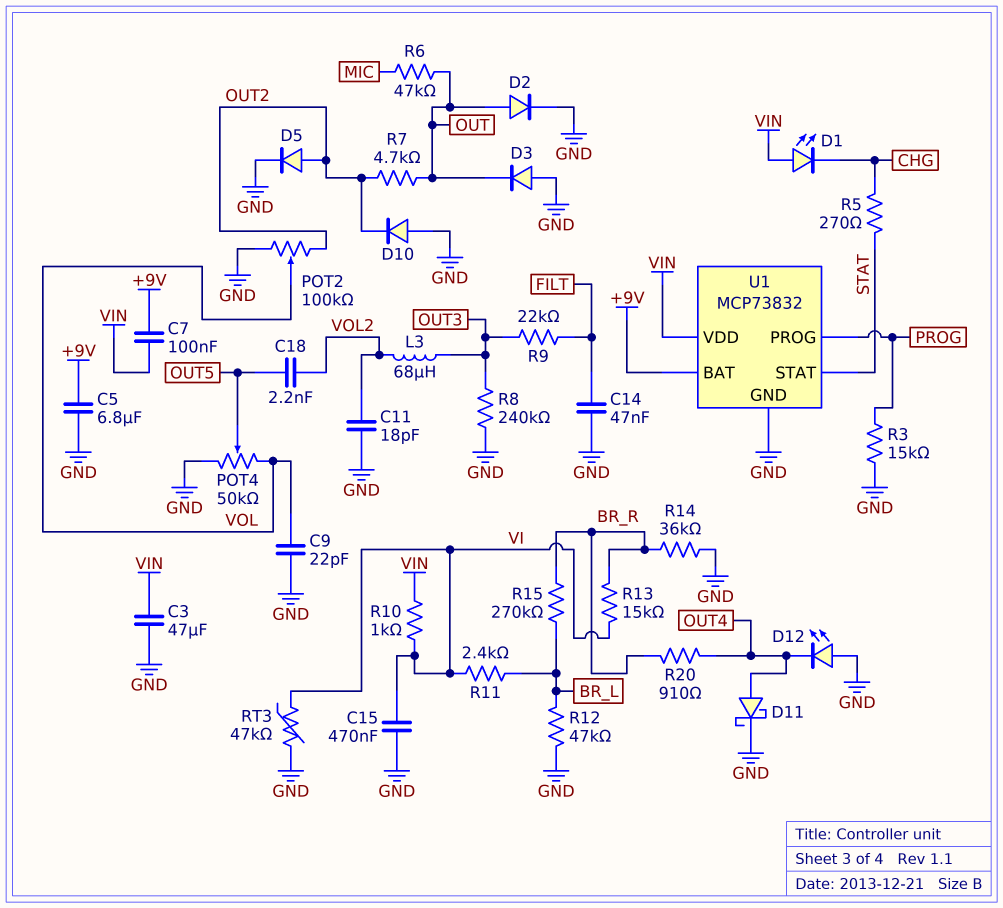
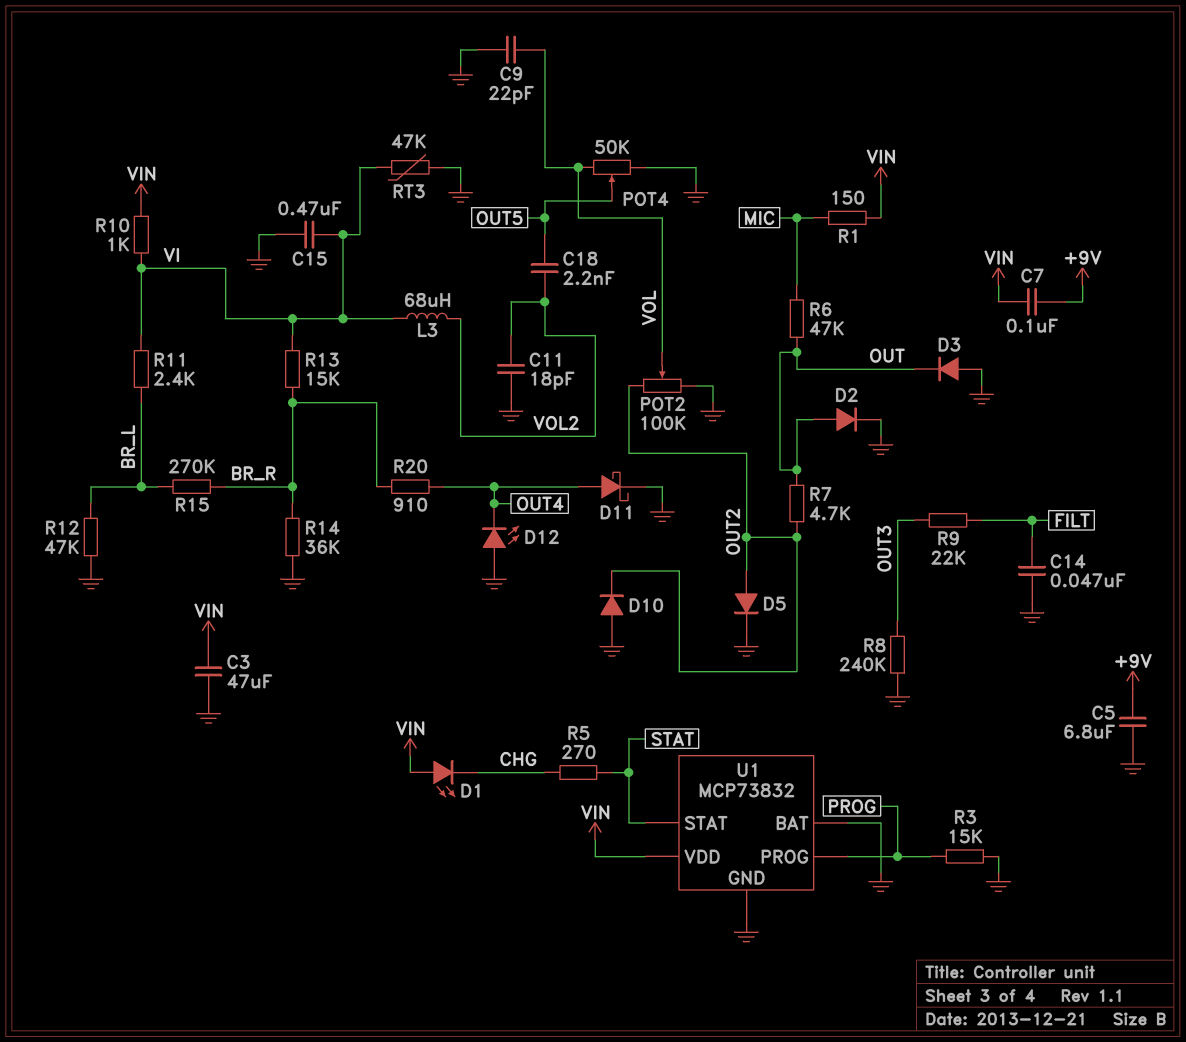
L3: 68uH (OUT3, VOL2) -> 68uH (VI, VOL2)
R1: none -> 150 (MIC, VIN)
U1 pin BAT: +9V -> GND

